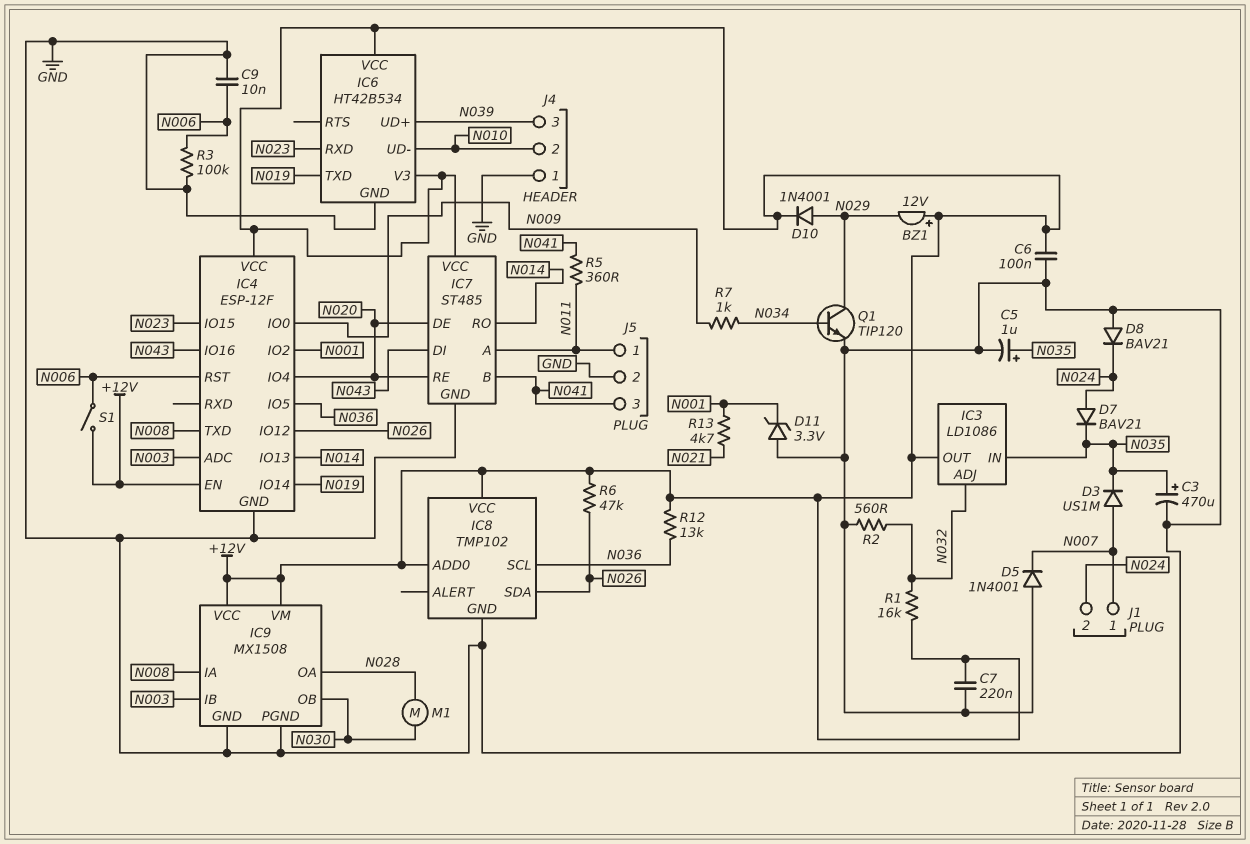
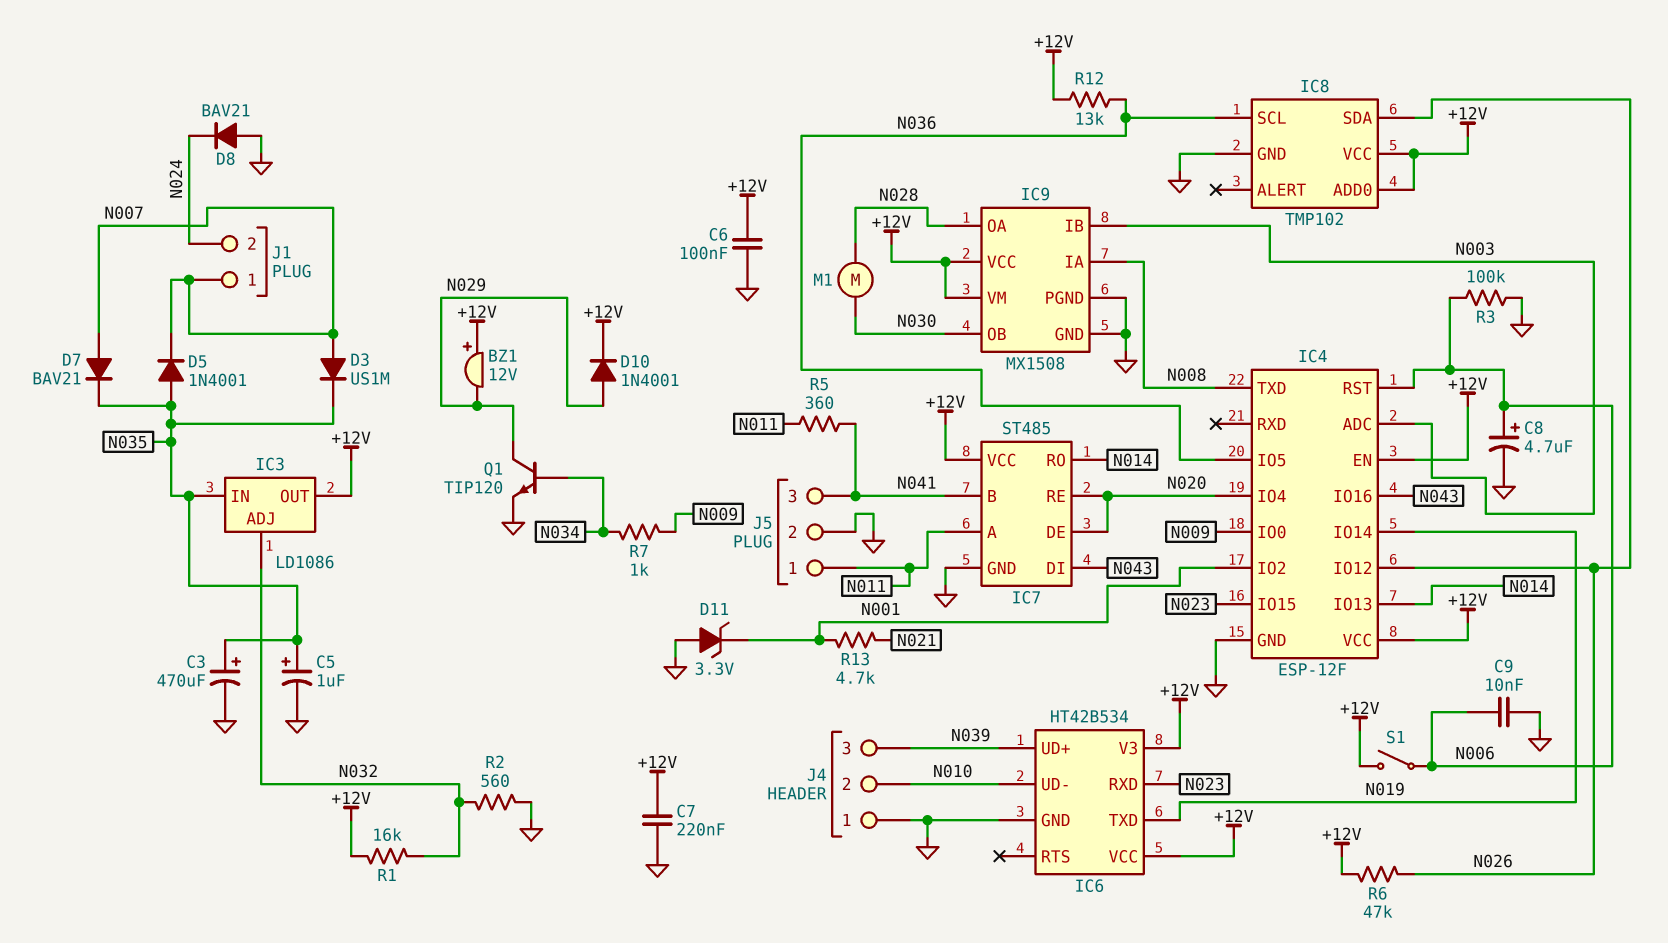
C8: none -> 4.7uF (plus N006, minus GND)
D5: diode 1N4001 (A GND, K N007) -> diode 1N4001 (A N035, K N007)
D7: diode BAV21 (A N024, K N035) -> diode BAV21 (A N007, K N035)

